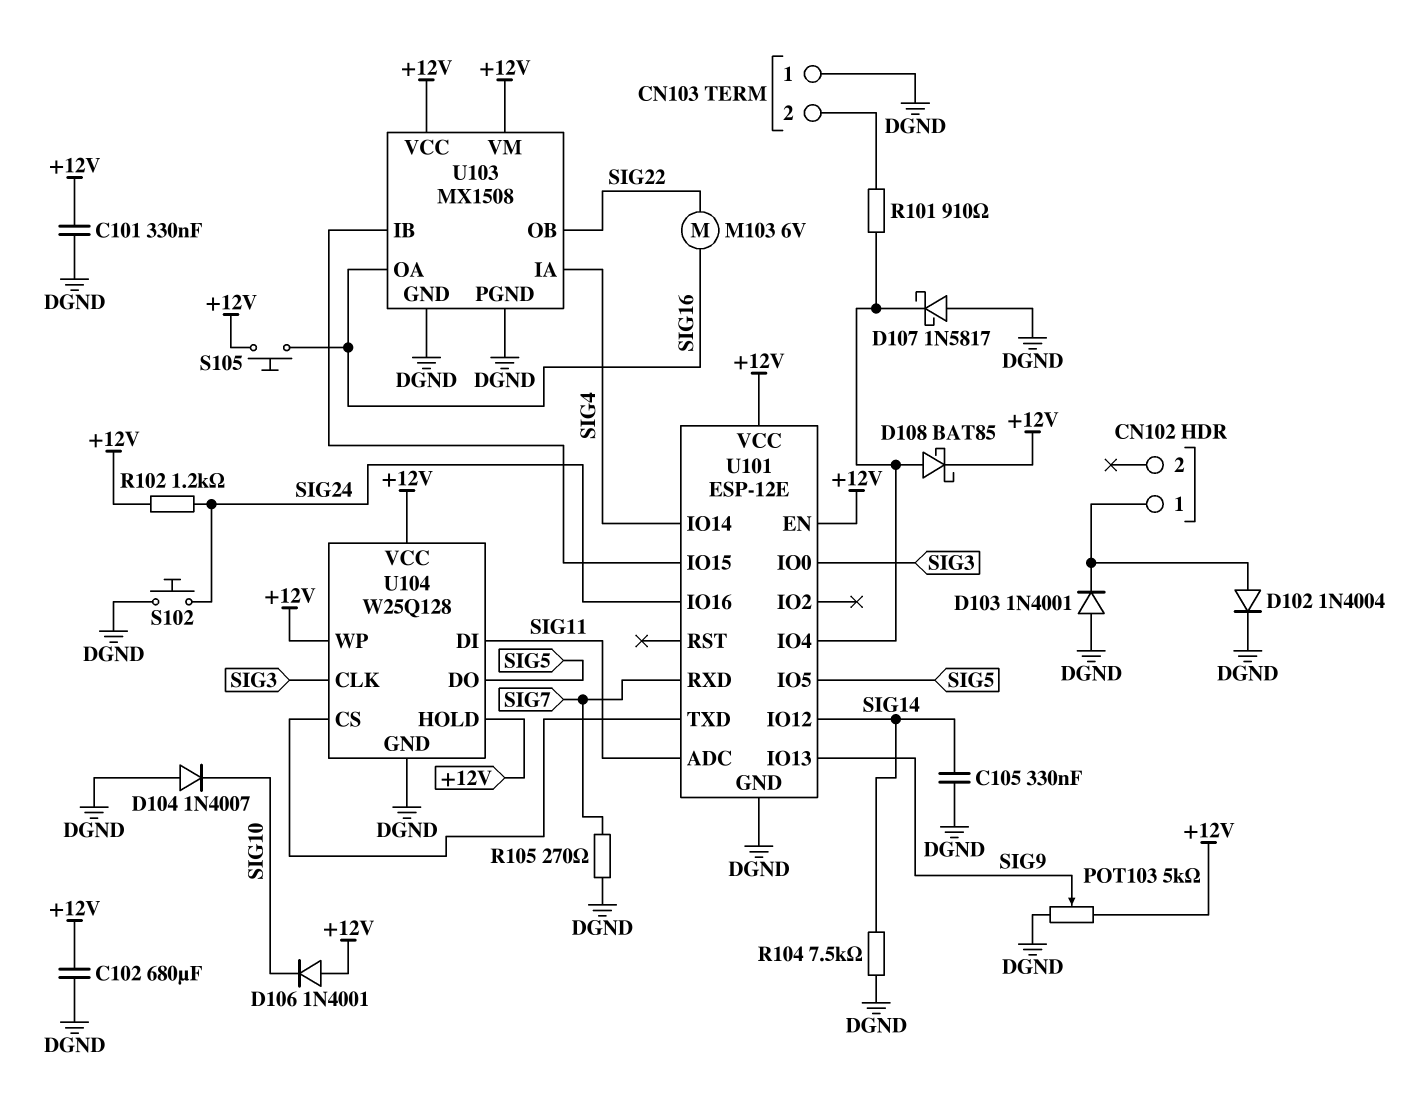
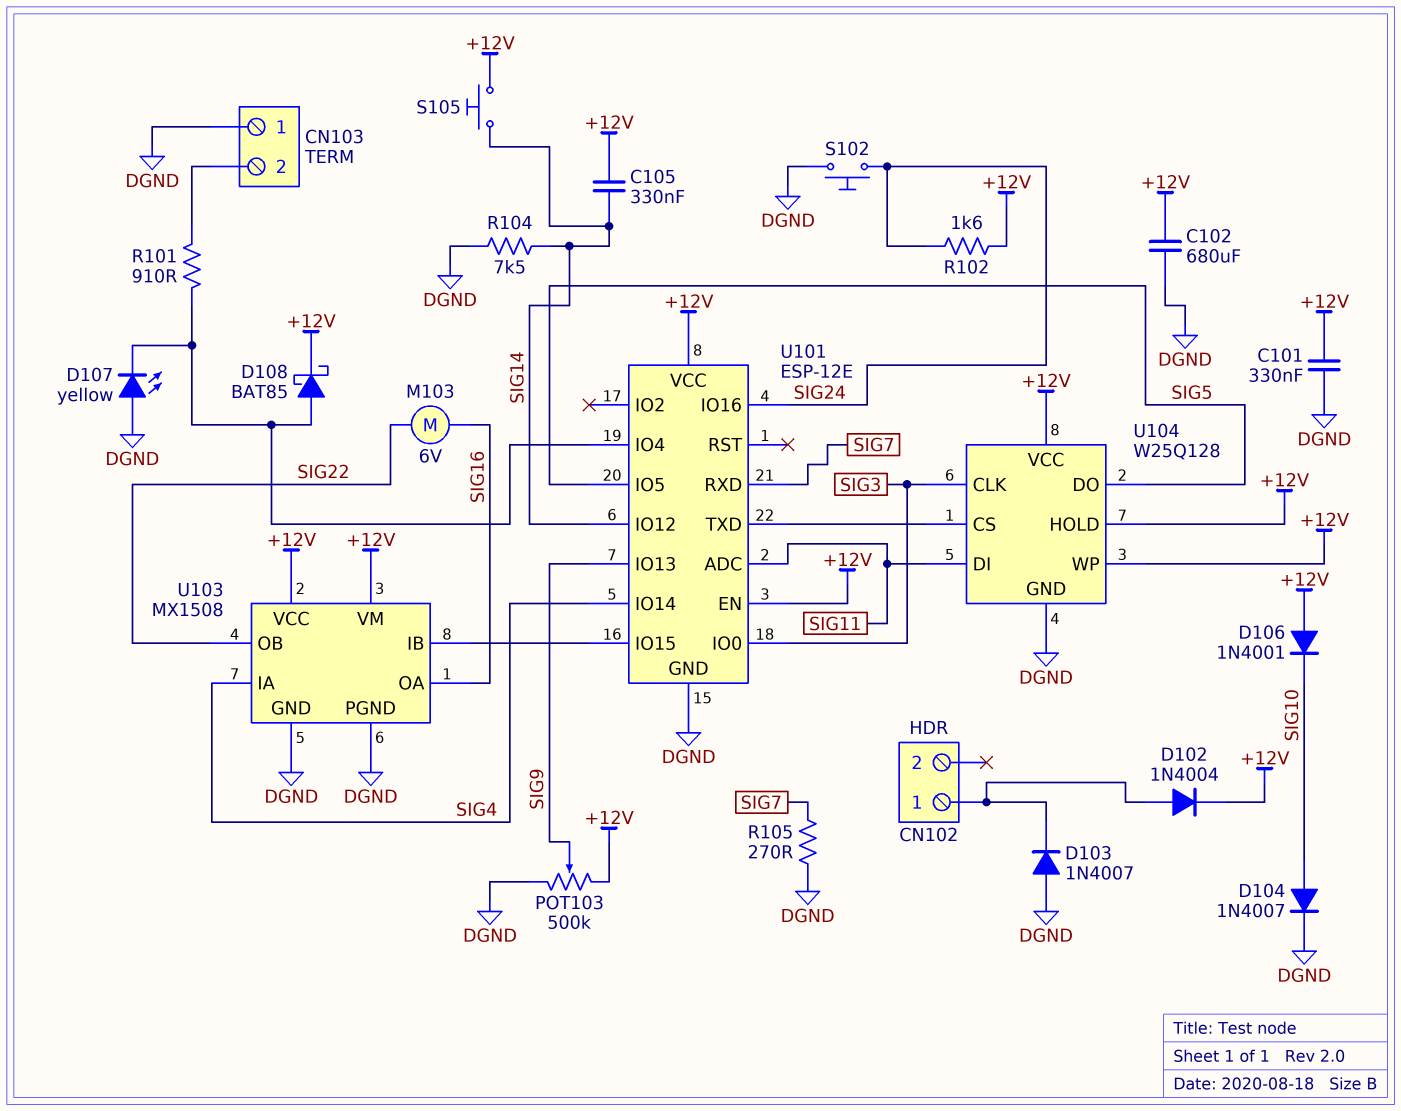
C105: 330nF (DGND, SIG14) -> 330nF (+12V, SIG14)
D102: diode 1N4004 (A CN102/1, K DGND) -> diode 1N4004 (A CN102/1, K +12V)
D103: diode 1N4001 (A DGND, K CN102/1) -> diode 1N4007 (A DGND, K CN102/1)
D104: diode 1N4007 (A DGND, K SIG10) -> diode 1N4007 (A SIG10, K DGND)
D107: schottky 1N5817 (A DGND, K U101/IO4) -> LED yellow (A DGND, K U101/IO4)
POT103: 5k (+12V, DGND, wiper SIG9) -> 500k (+12V, DGND, wiper SIG9)
R102: 1.2k (+12V, SIG24) -> 1.6k (+12V, SIG24)
S105: button (+12V, SIG16) -> button (+12V, SIG14)

